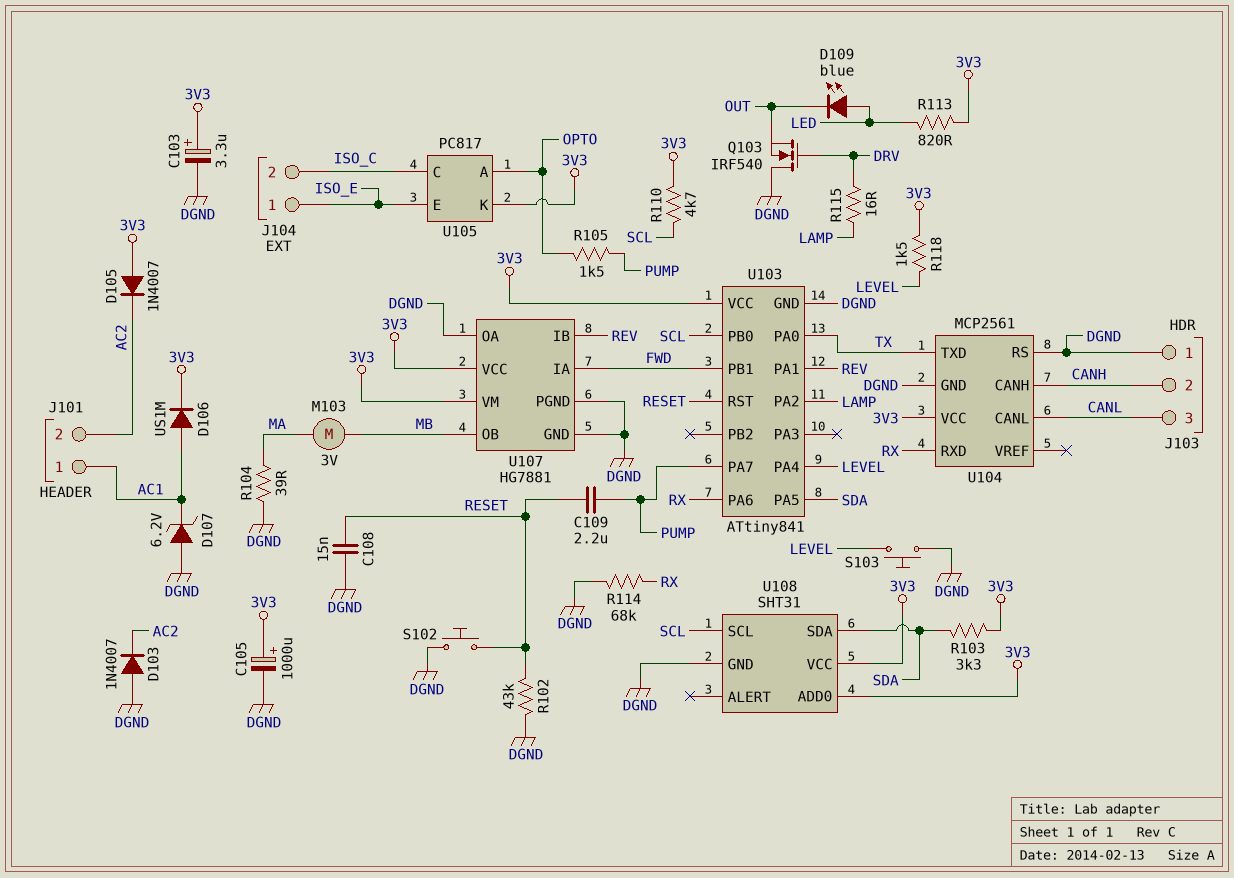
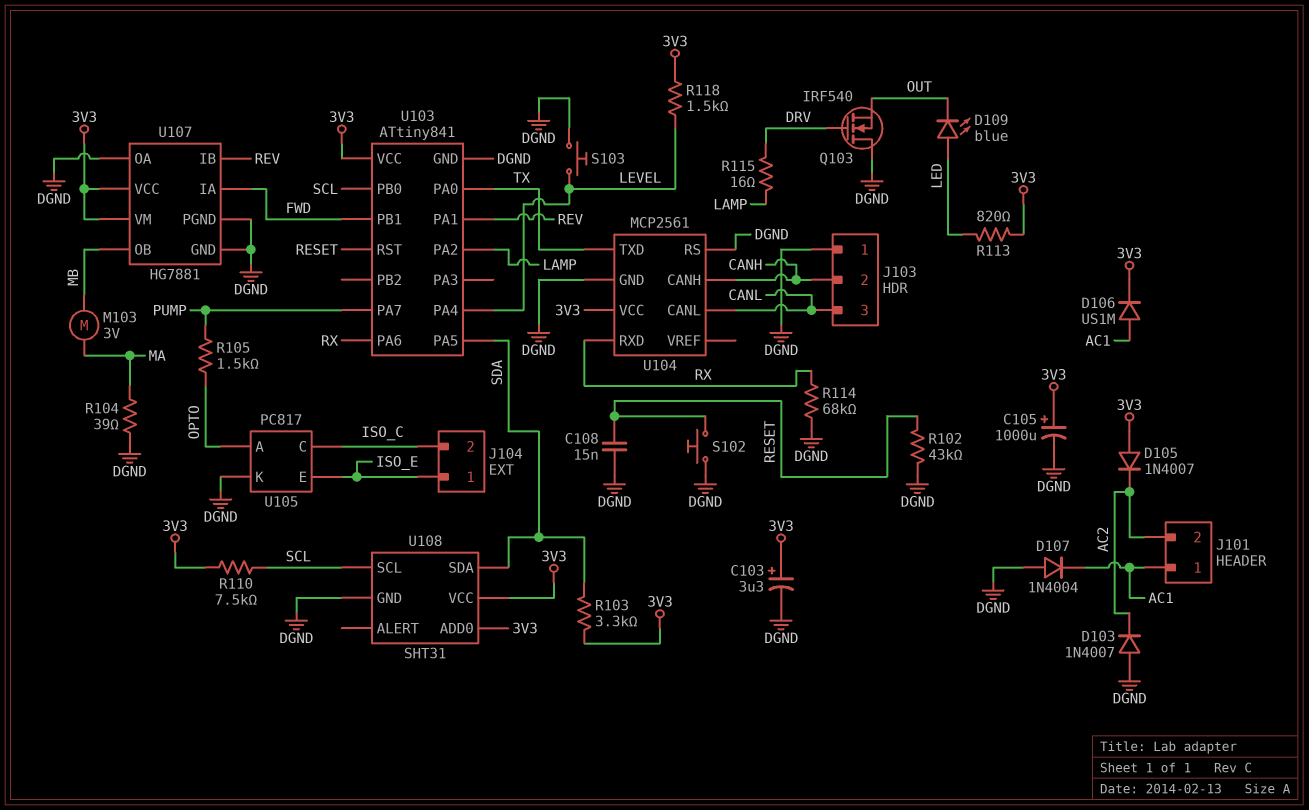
C109: 2.2uF (PUMP, RESET) -> none
D107: zener 6.2V (A DGND, K AC1) -> diode 1N4004 (A DGND, K AC1)
R110: 4.7k (3V3, SCL) -> 7.5k (3V3, SCL)
U105 pin K: 3V3 -> DGND

